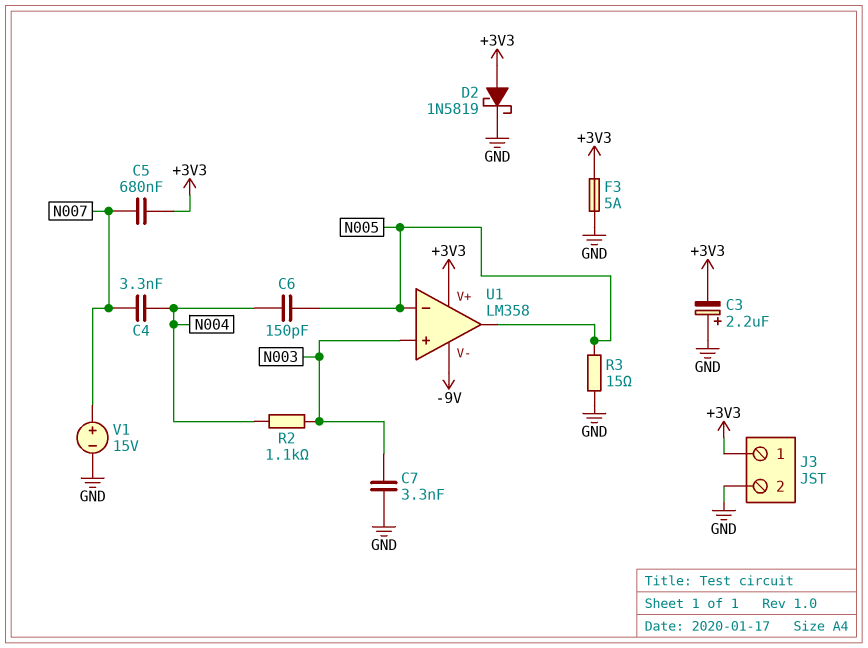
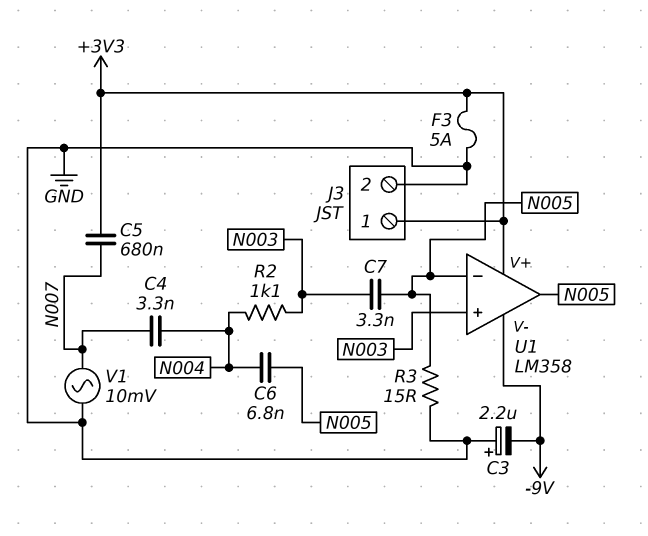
C3: 2.2uF (plus GND, minus +3V3) -> 2.2uF (plus GND, minus -9V)
C6: 150pF (N004, N005) -> 6.8nF (N004, N005)
C7: 3.3nF (GND, N003) -> 3.3nF (N003, N005)
D2: schottky 1N5819 (A +3V3, K GND) -> none
V1: 15V (plus N007, minus GND) -> AC 10mV (GND, N007)

